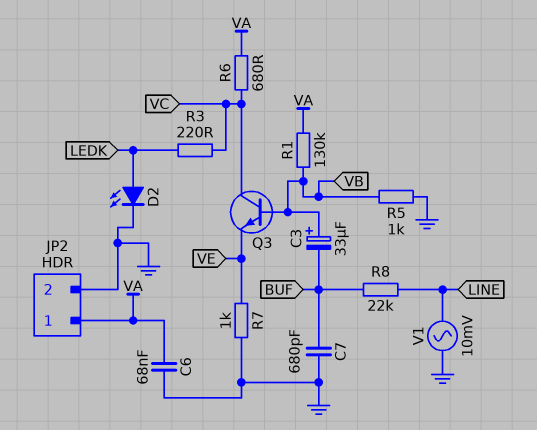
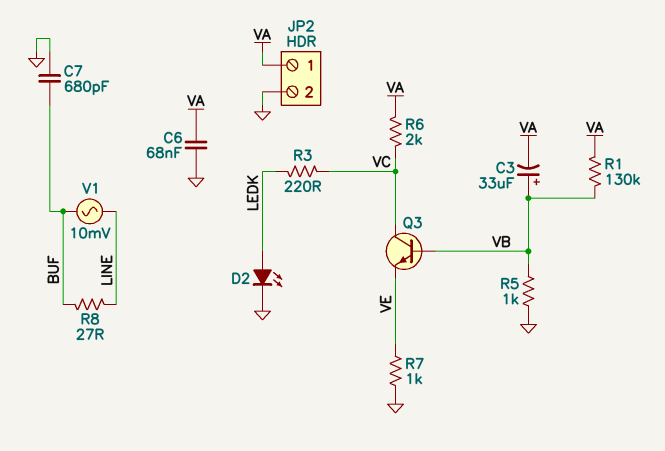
C3: 33uF (plus VB, minus BUF) -> 33uF (plus VB, minus VA)
R6: 680 (VA, VC) -> 2k (VA, VC)
R8: 22k (BUF, LINE) -> 27 (BUF, LINE)
V1: AC 10mV (GND, LINE) -> AC 10mV (BUF, LINE)

